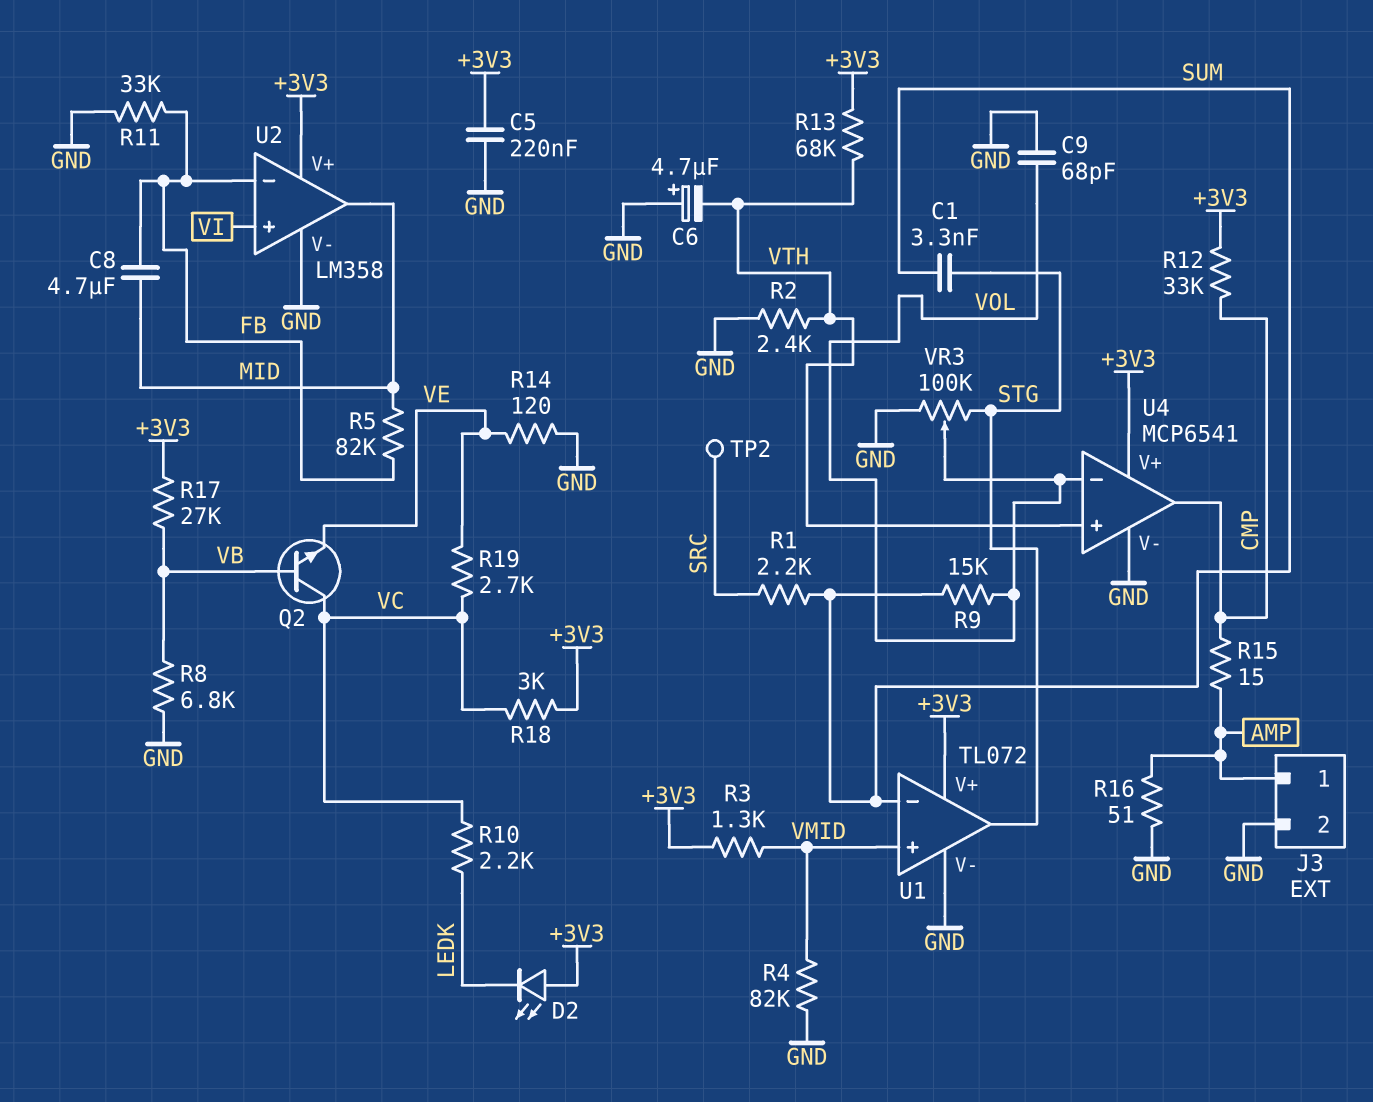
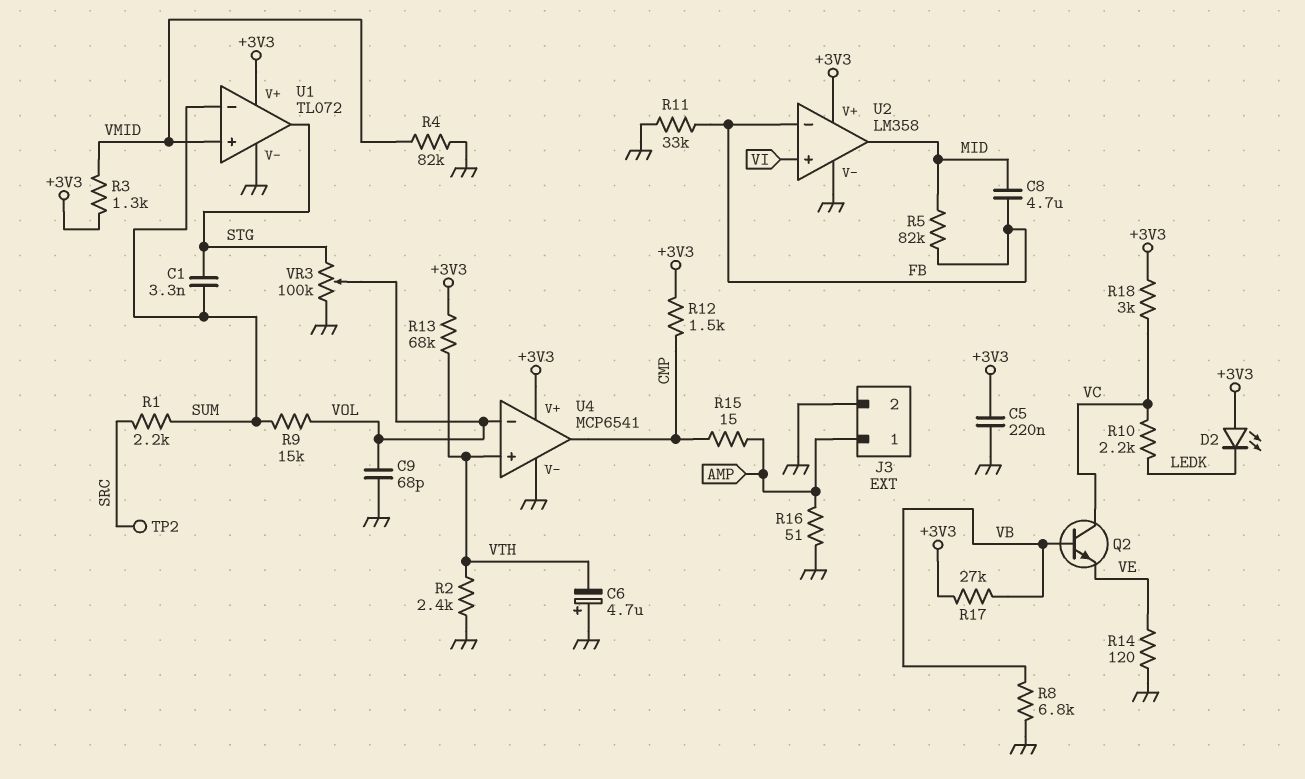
R12: 33k (+3V3, CMP) -> 1.5k (+3V3, CMP)
R19: 2.7k (VC, VE) -> none

